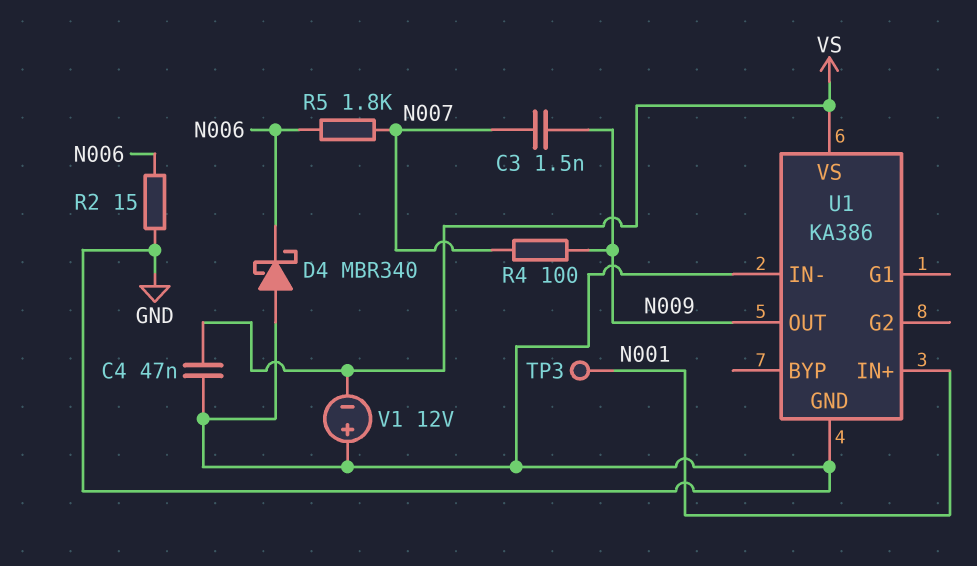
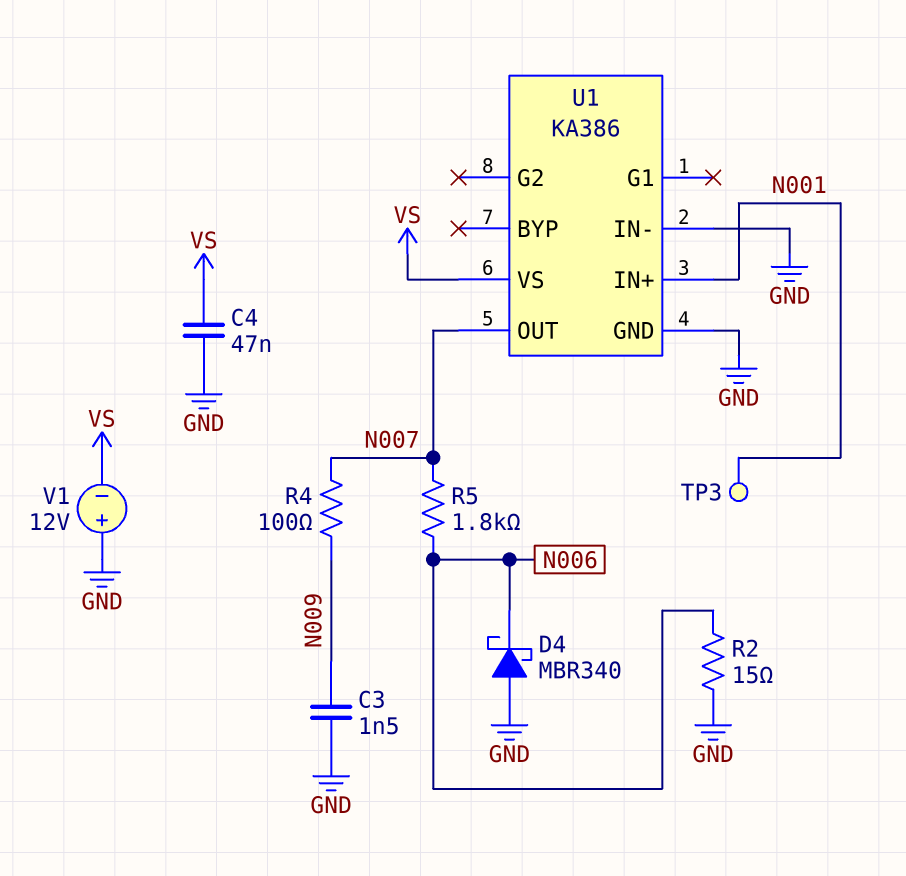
C3: 1.5nF (N007, N009) -> 1.5nF (GND, N009)
U1 pin OUT: N009 -> N007

